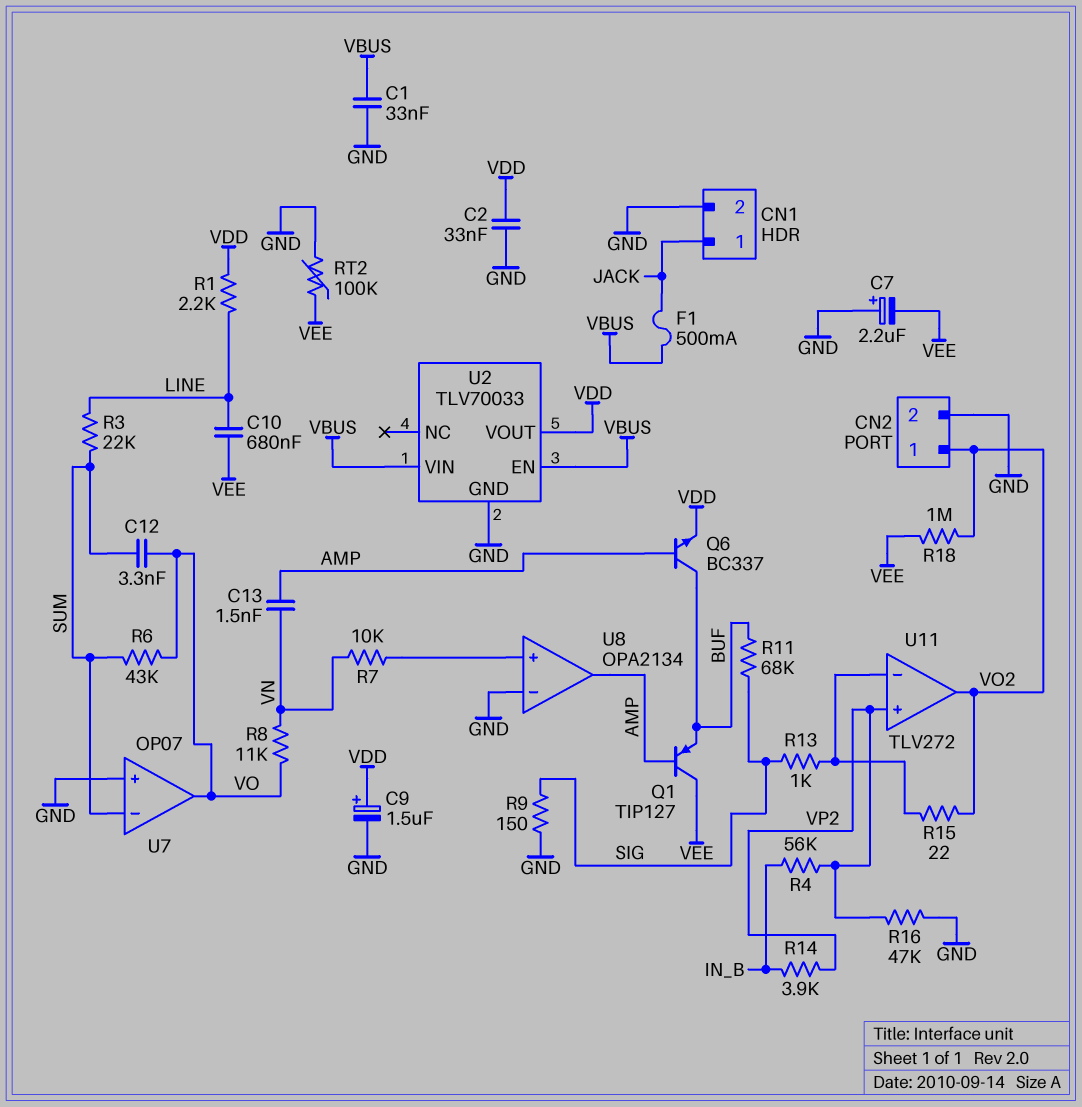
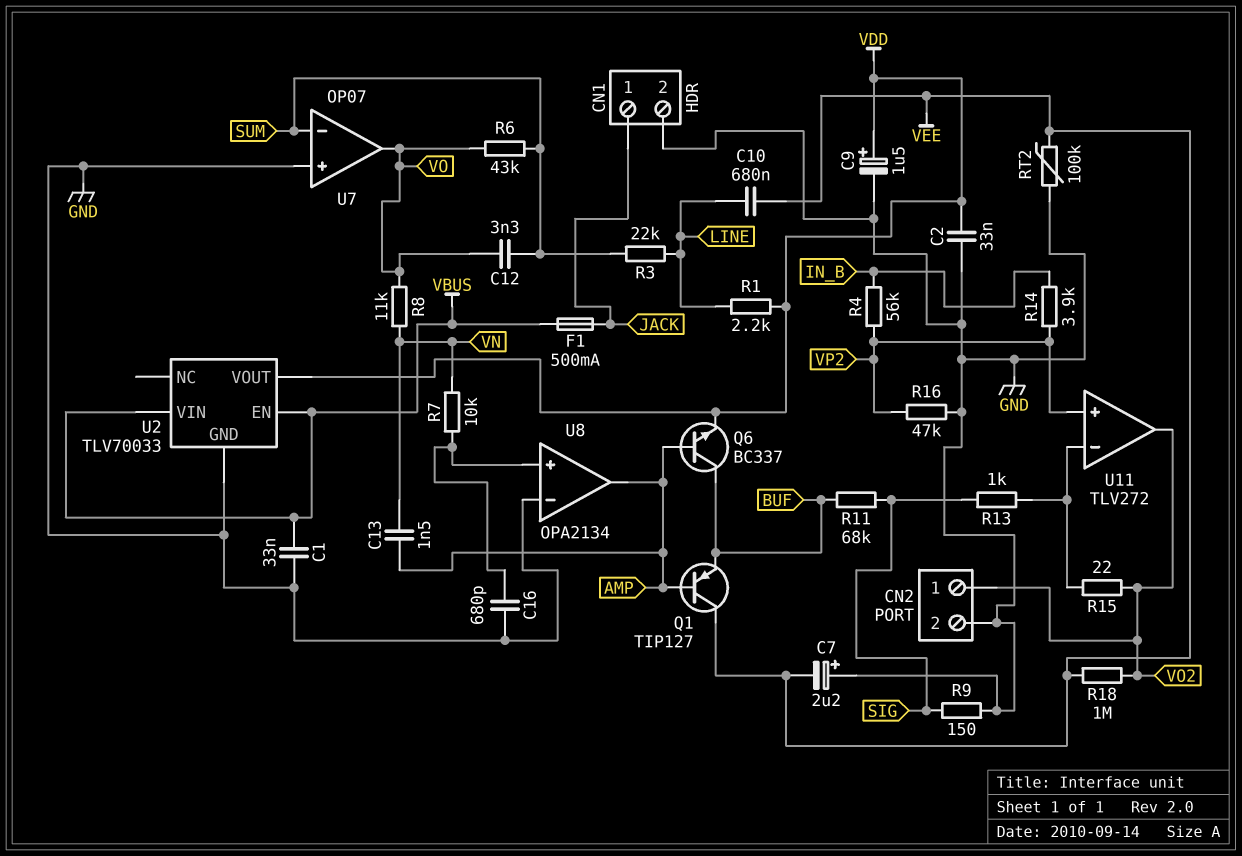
C16: none -> 680pF (GND, U8/in+)

